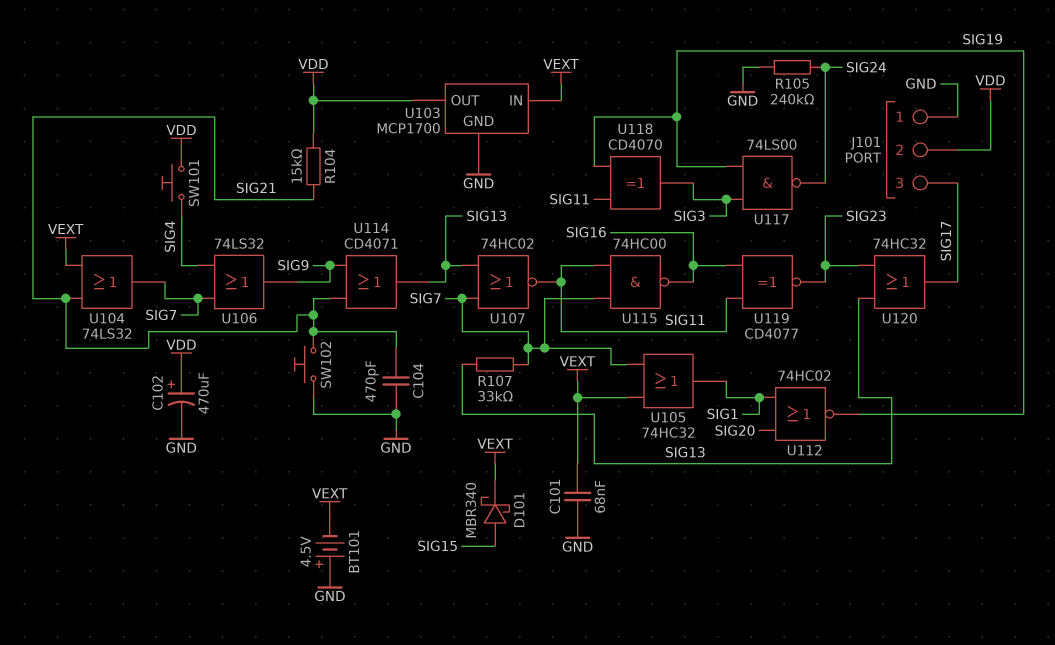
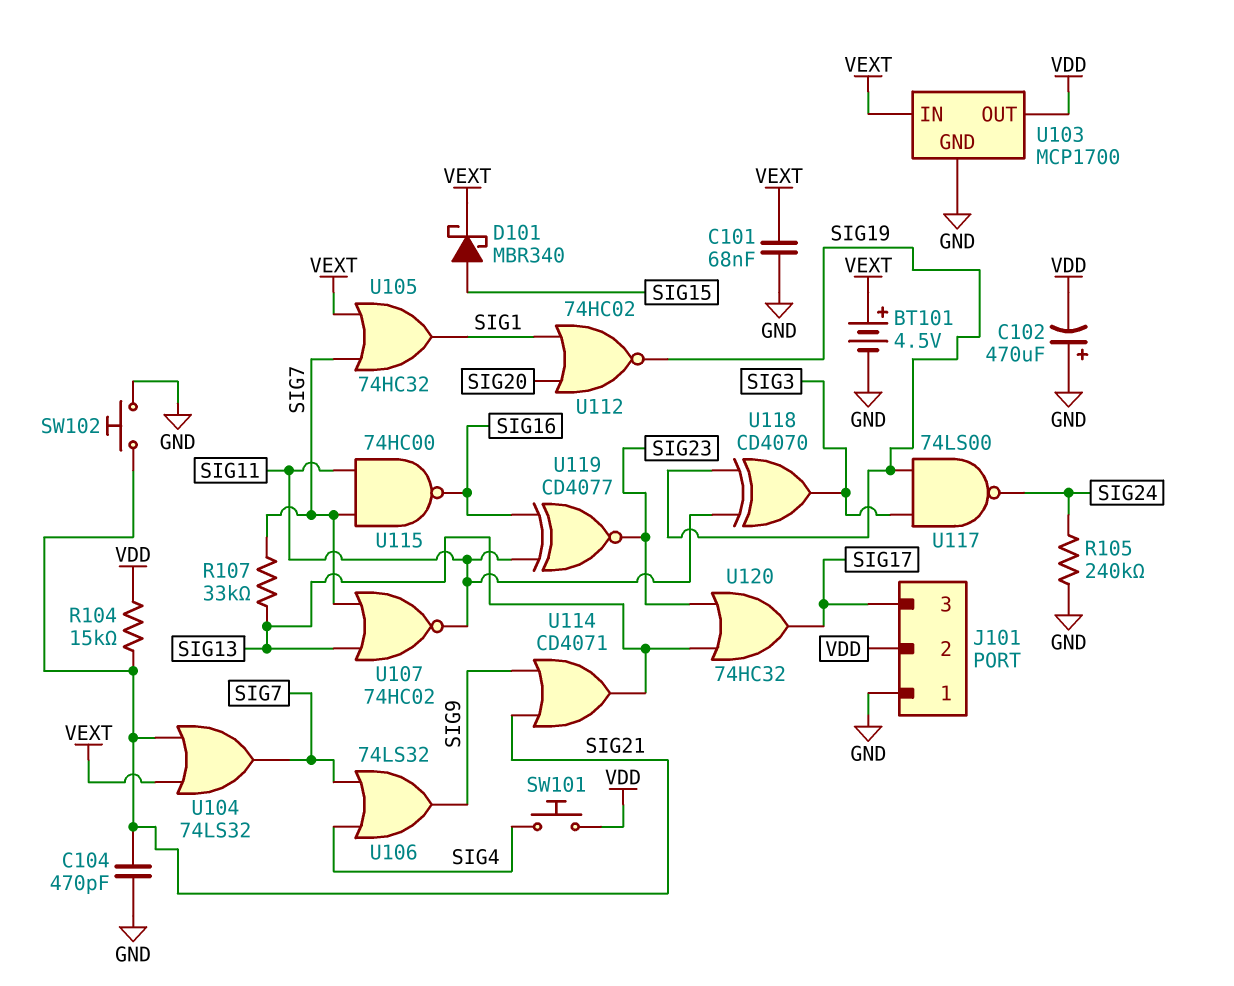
BT101: 4.5V (plus GND, minus VEXT) -> 4.5V (plus VEXT, minus GND)
C102: 470uF (plus VDD, minus GND) -> 470uF (plus GND, minus VDD)

